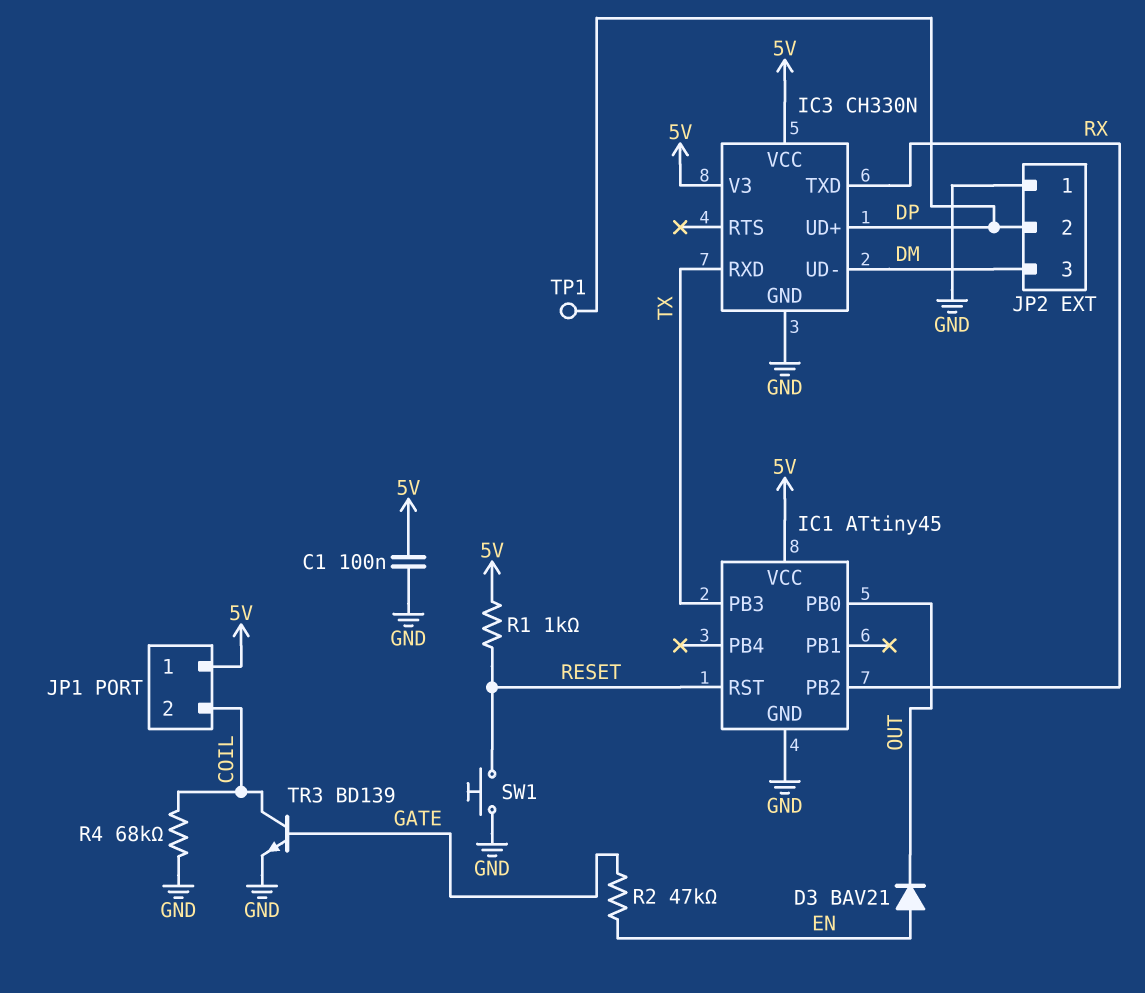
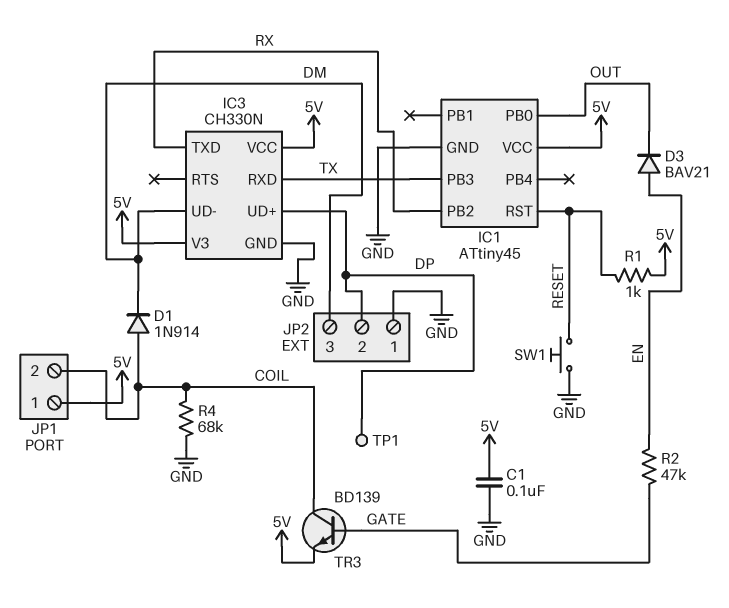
D1: none -> diode 1N914 (A COIL, K DM)
TR3: NPN BD139 (B GATE, C COIL, E GND) -> NPN BD139 (B GATE, C COIL, E 5V)

